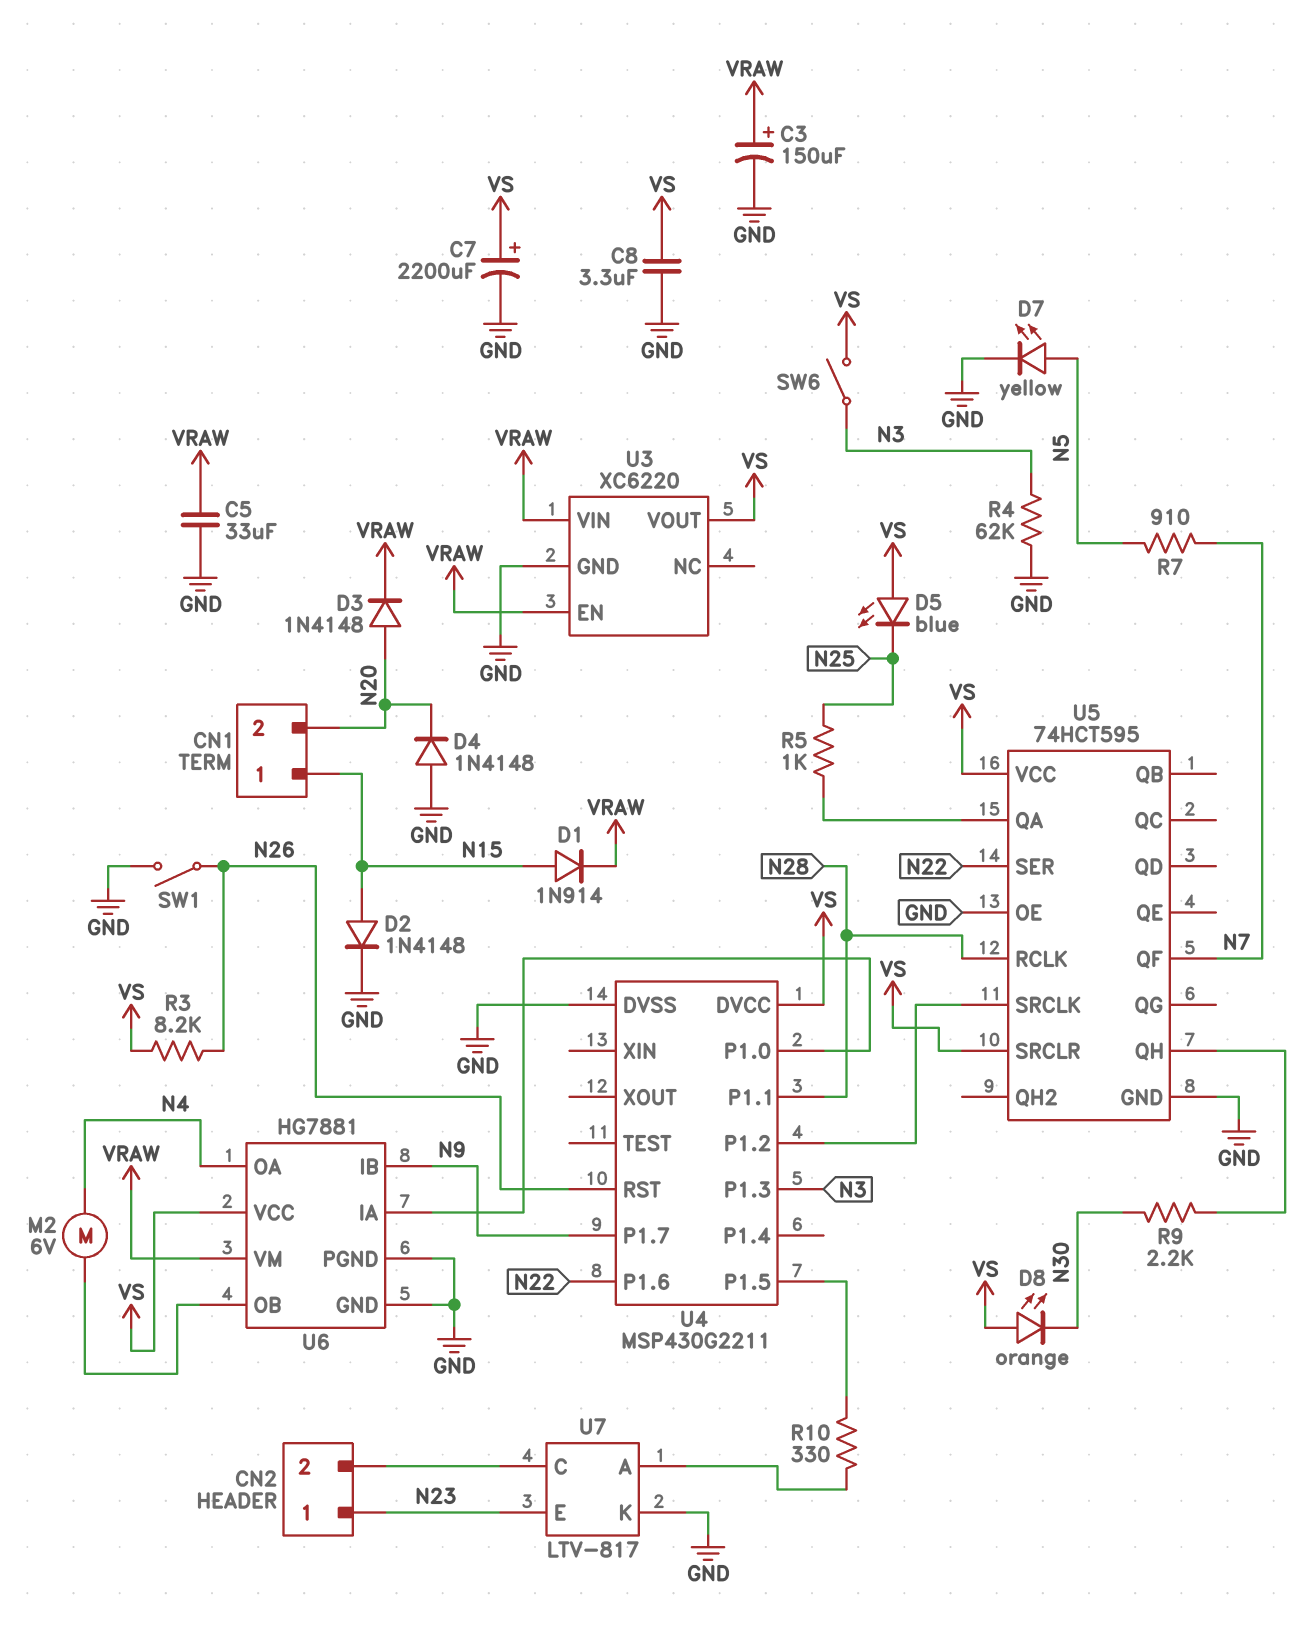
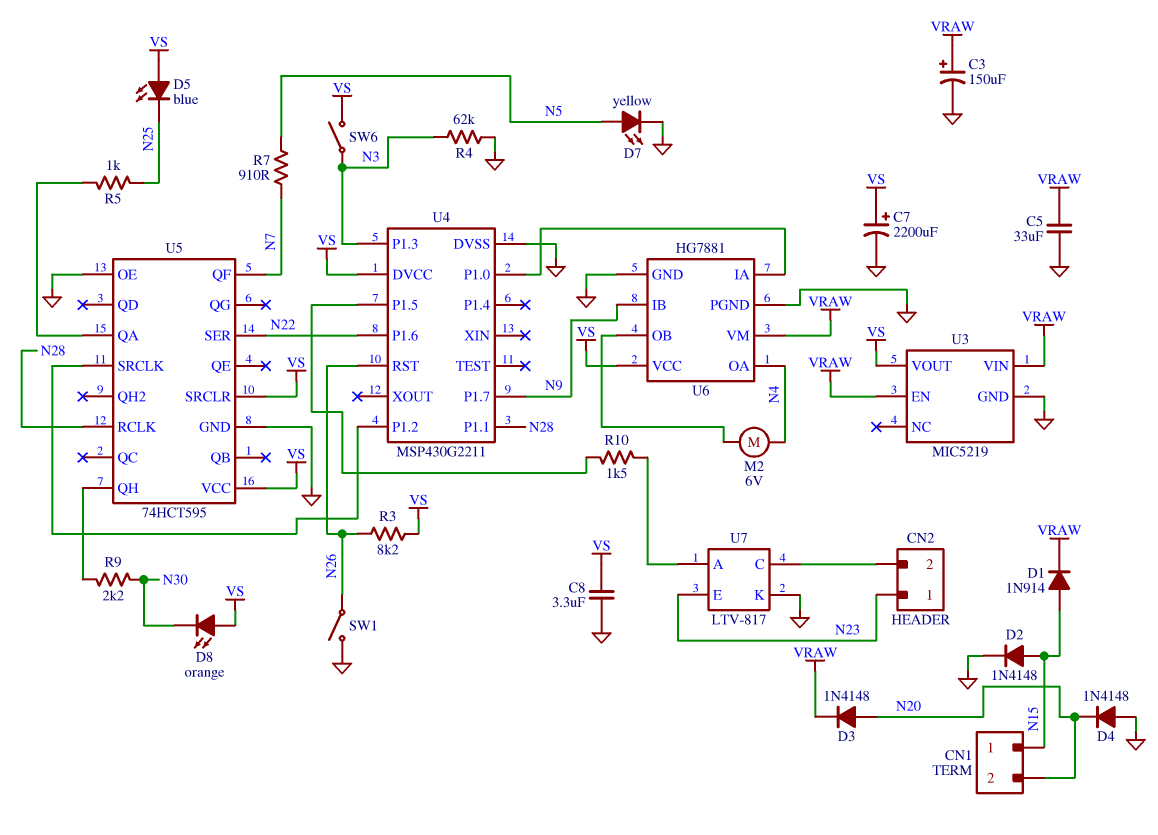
R10: 330 (U4/P1.5, U7/A) -> 1.5k (U4/P1.5, U7/A)
U3: XC6220 -> MIC5219

